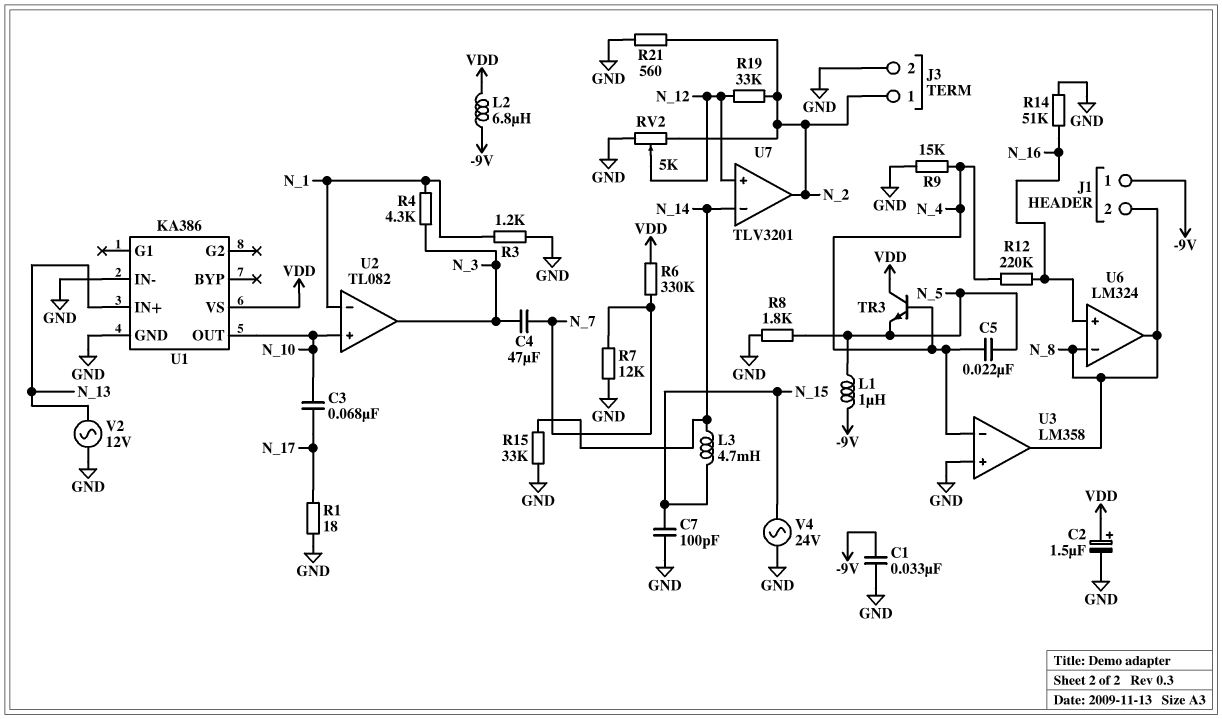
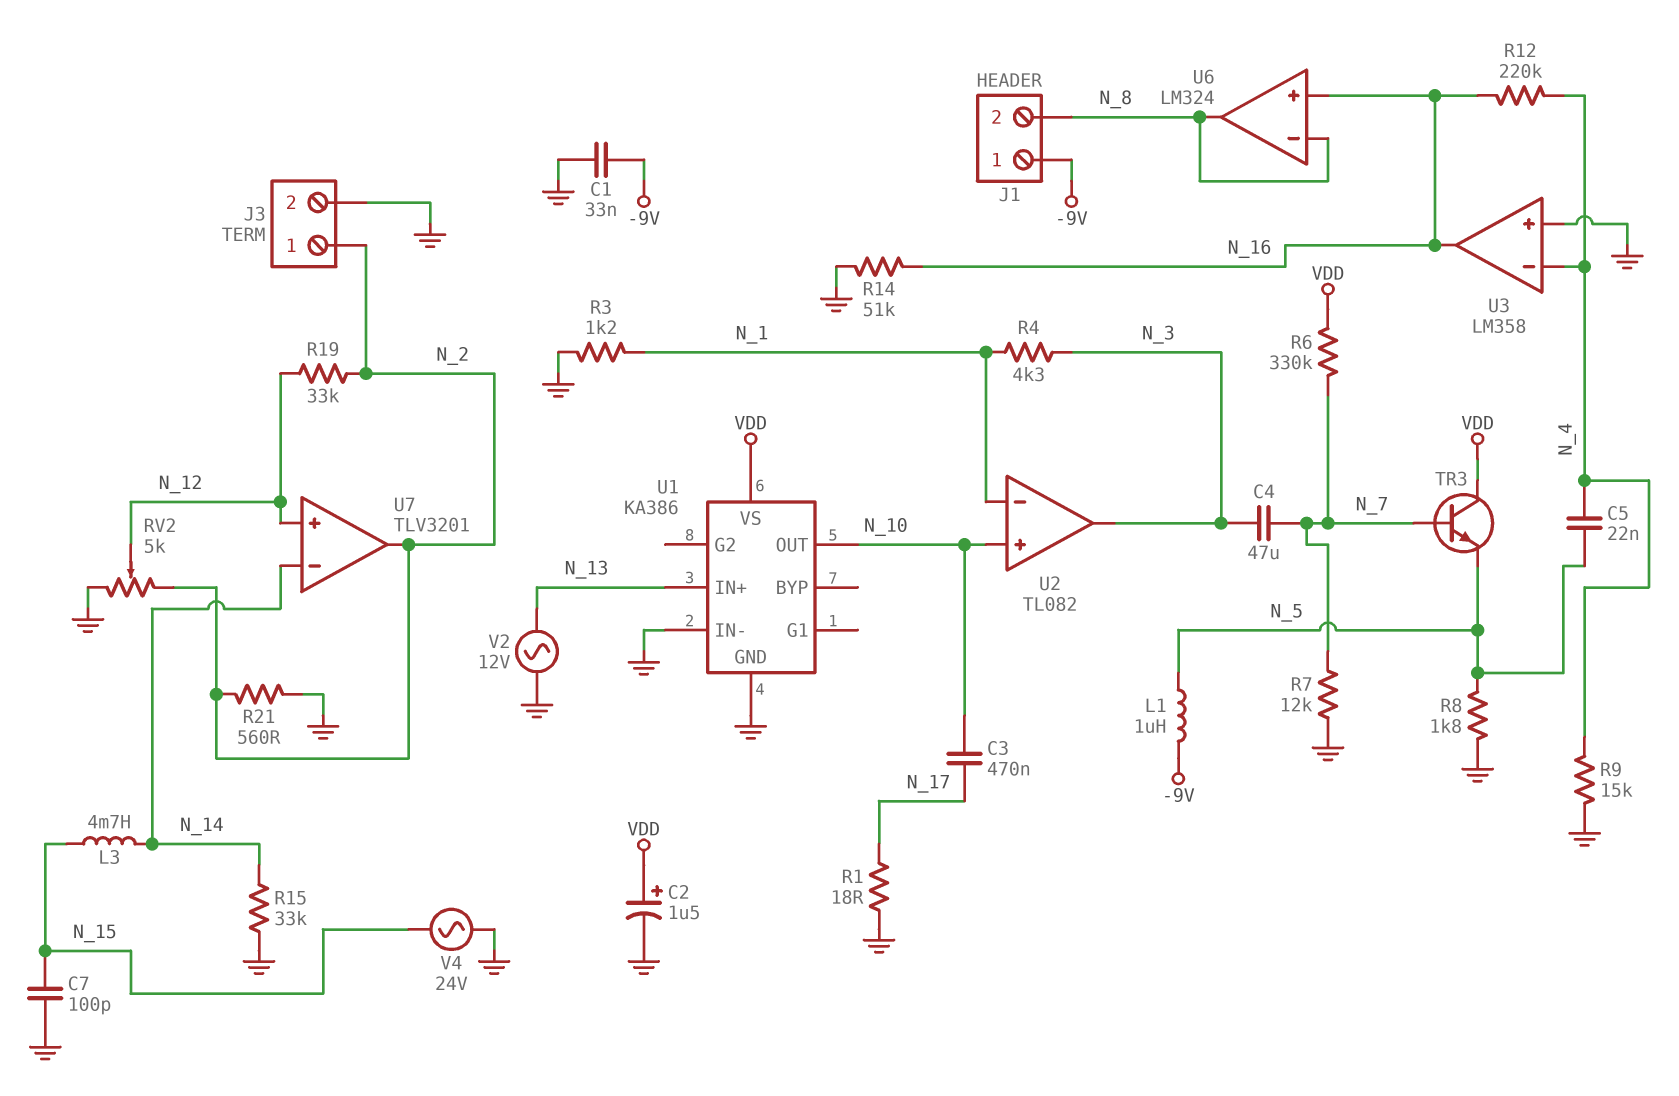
C3: 68nF (N_10, N_17) -> 470nF (N_10, N_17)
L2: 6.8uH (-9V, VDD) -> none
TR3: NPN (B N_4, C VDD, E N_5) -> NPN (B N_7, C VDD, E N_5)
U3 pin out: N_8 -> N_16

